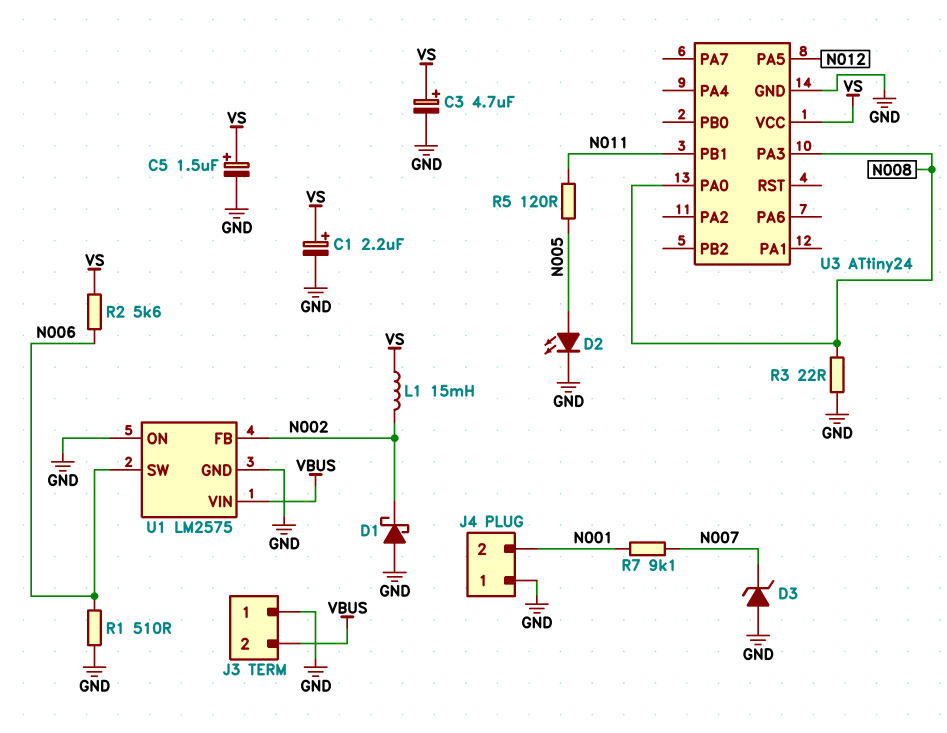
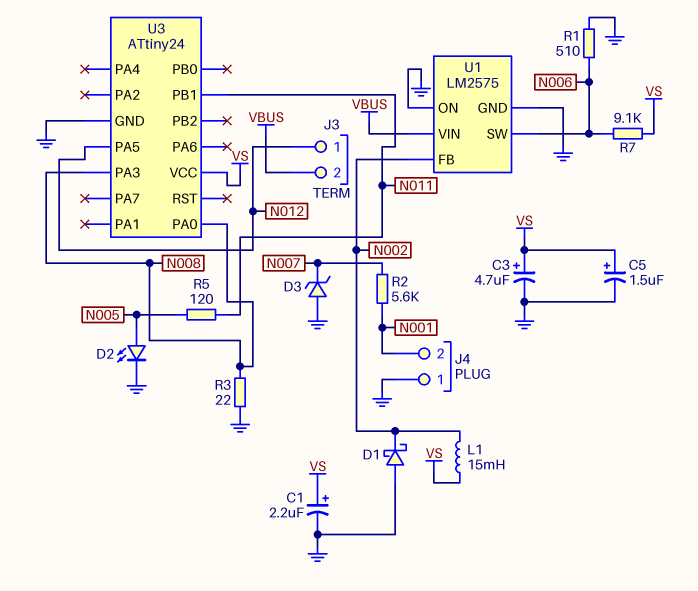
J3 pin 1: GND -> N012
R2: 5.6k (N006, VS) -> 5.6k (N001, N007)
R7: 9.1k (N001, N007) -> 9.1k (N006, VS)

